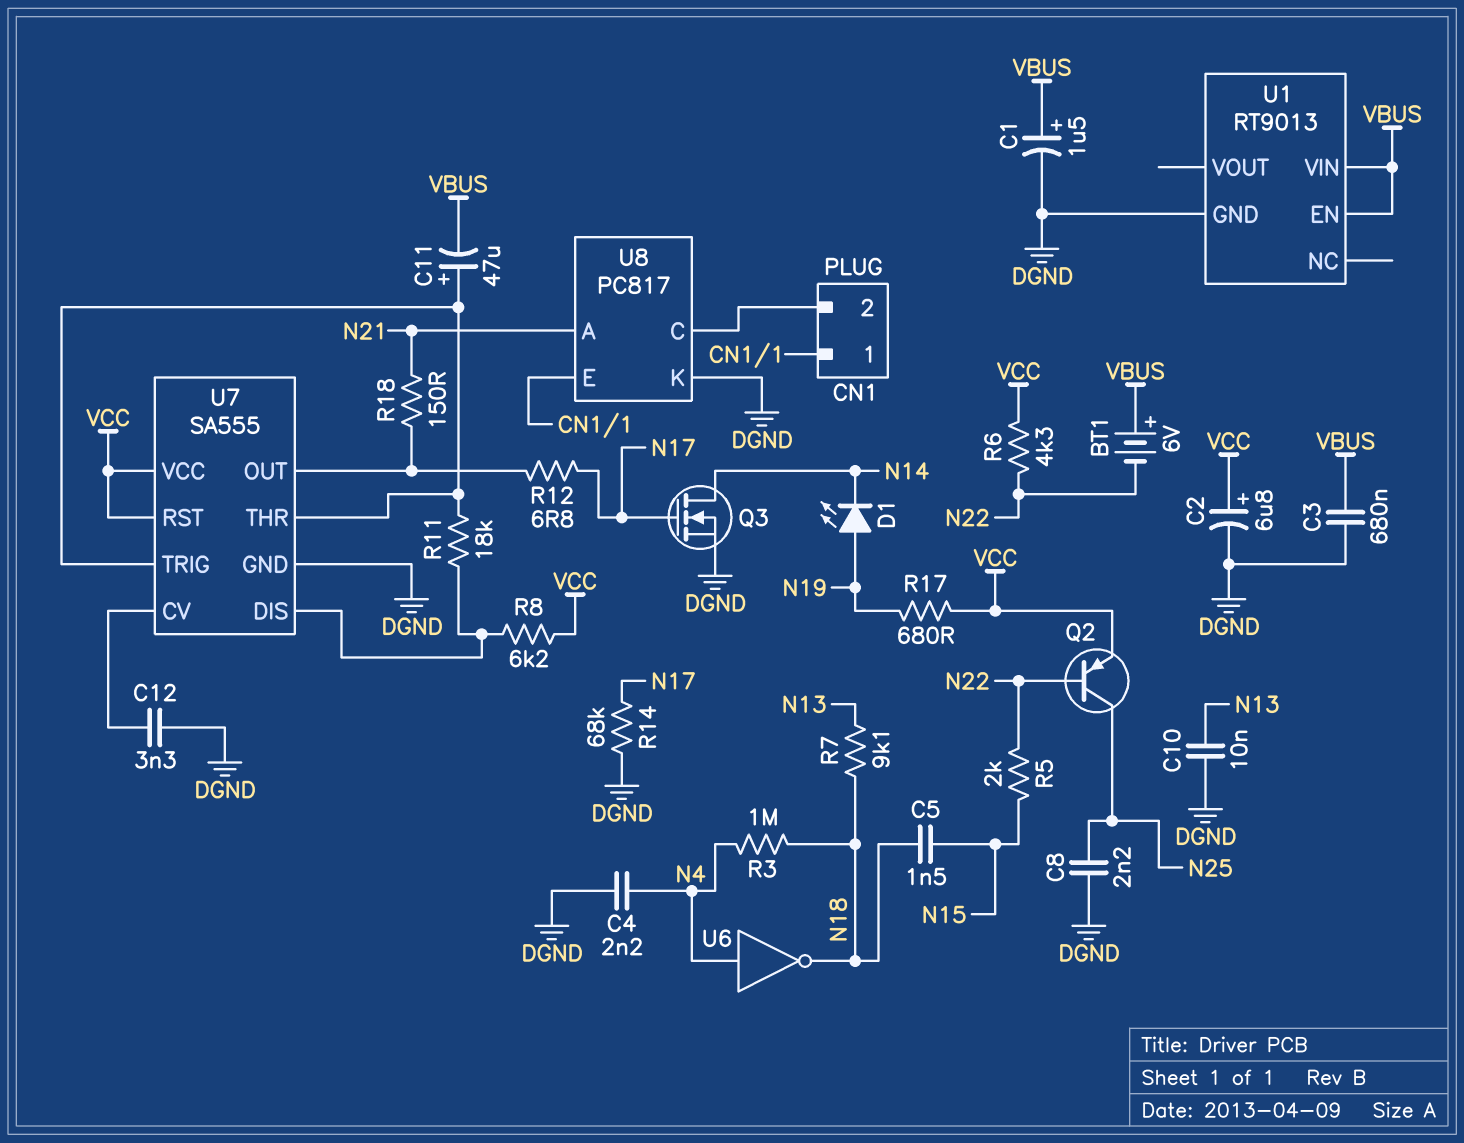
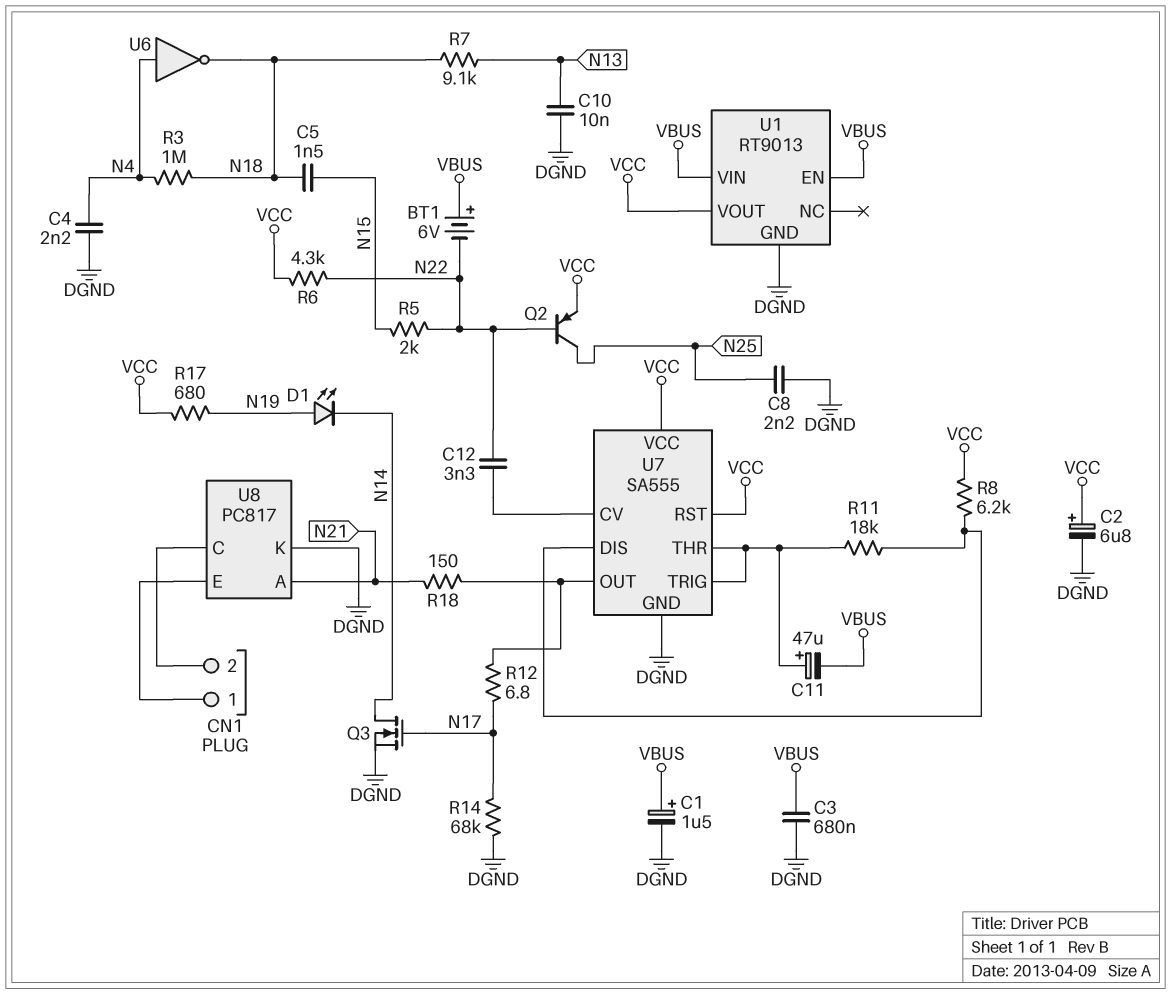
C12: 3.3nF (DGND, U7/CV) -> 3.3nF (N22, U7/CV)
U1 pin VOUT: none -> VCC

